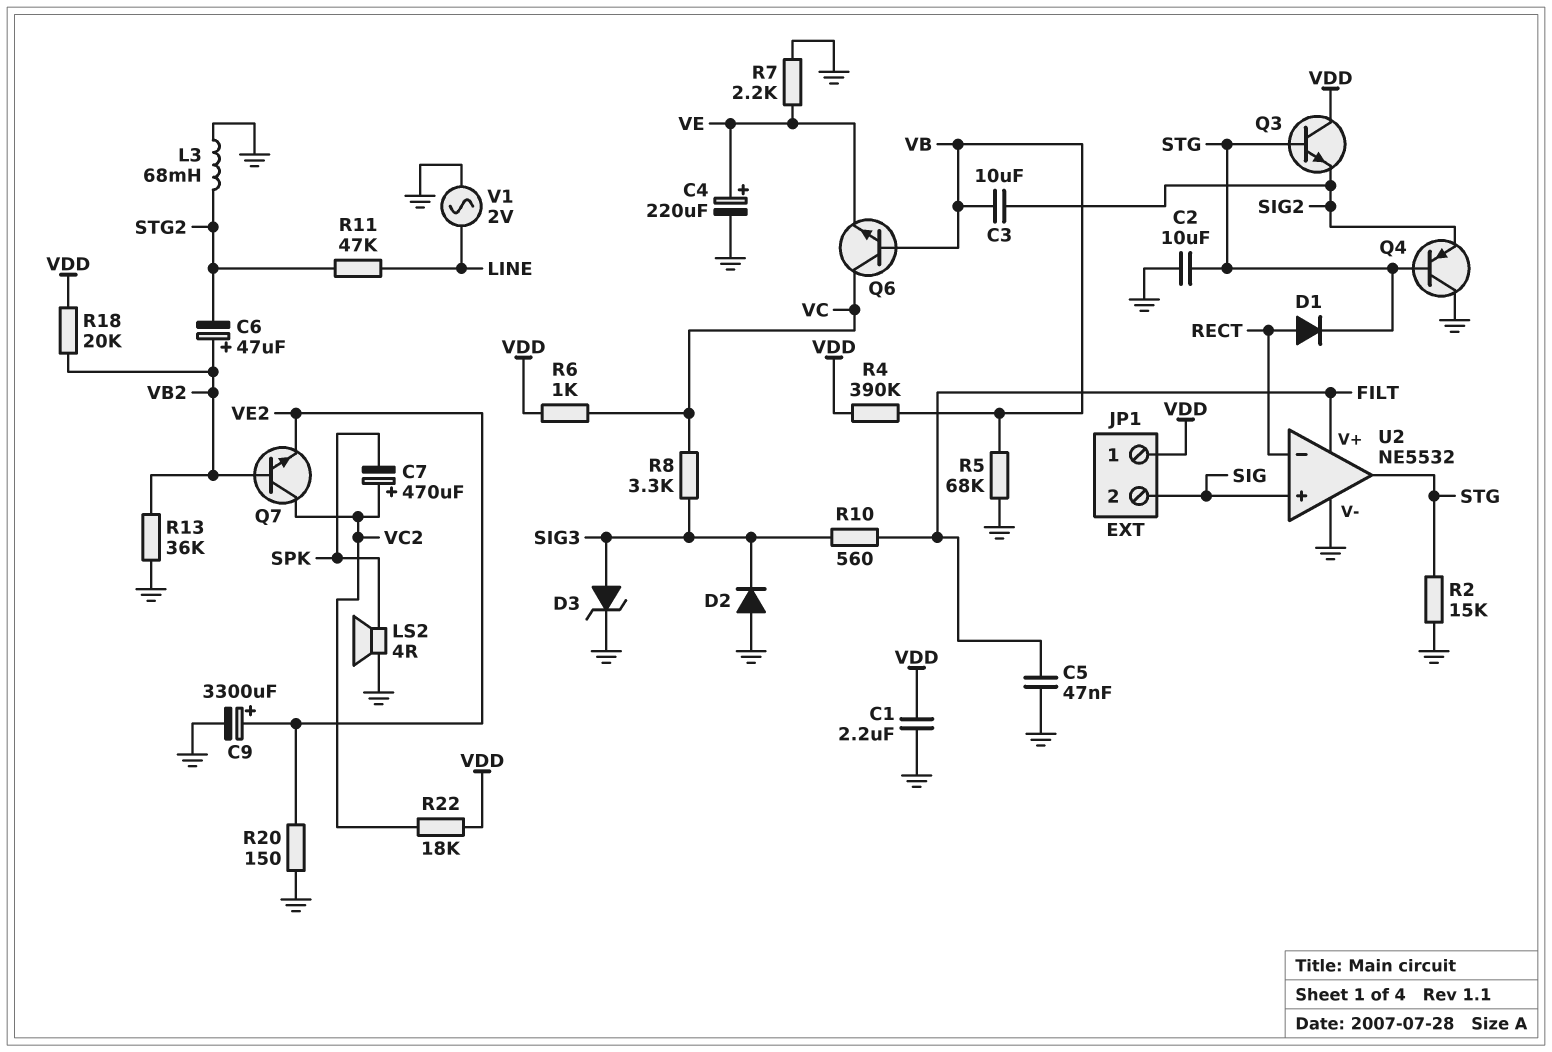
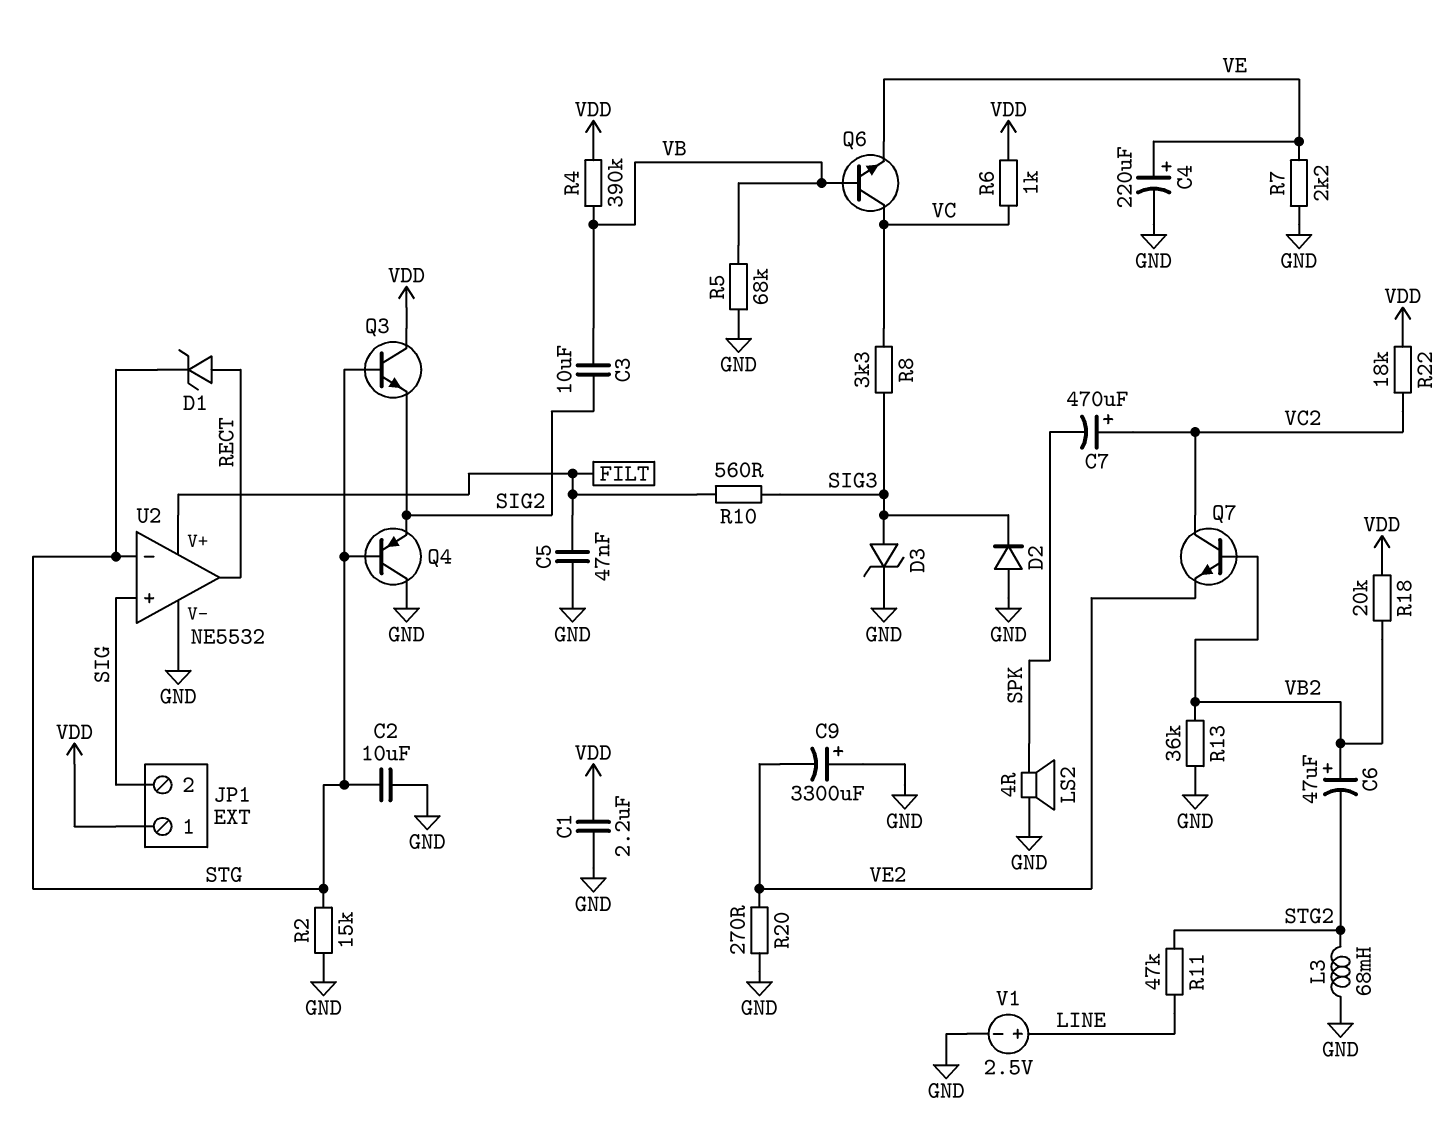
C9: 3300uF (plus VE2, minus GND) -> 3300uF (plus GND, minus VE2)
D1: diode (A RECT, K STG) -> zener (A RECT, K STG)
R20: 150 (GND, VE2) -> 270 (GND, VE2)
U2 pin in-: RECT -> STG
U2 pin out: STG -> RECT
V1: AC 2V (GND, LINE) -> 2.5V (plus LINE, minus GND)

